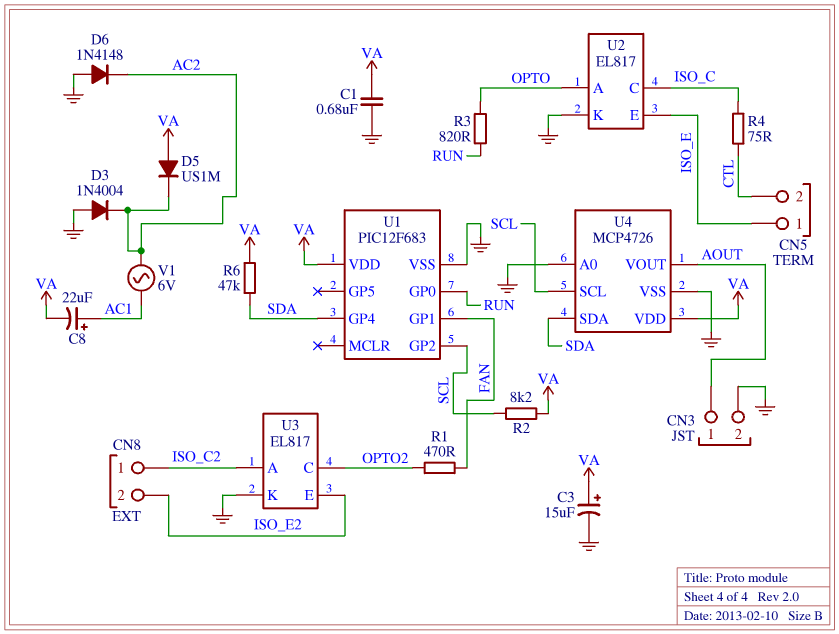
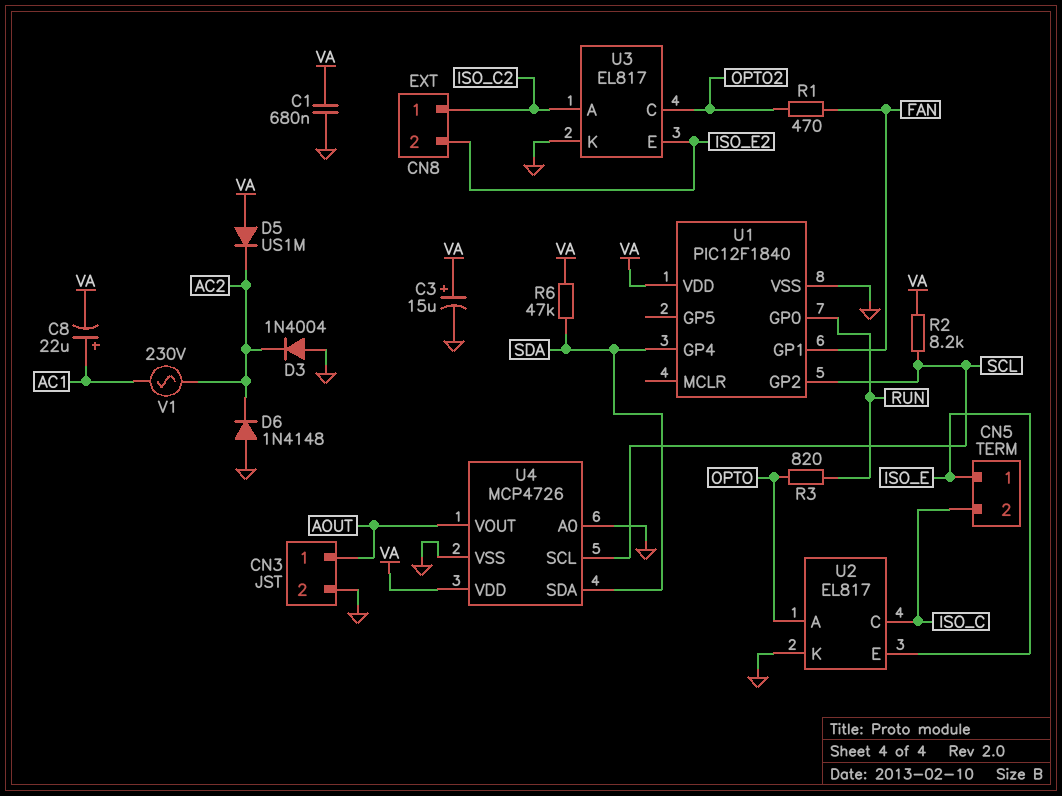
CN5 pin 2: CTL -> ISO_C
R4: 75 (CTL, ISO_C) -> none
U1: PIC12F683 -> PIC12F1840
V1: AC 6V (AC1, AC2) -> AC 230V (AC1, AC2)

